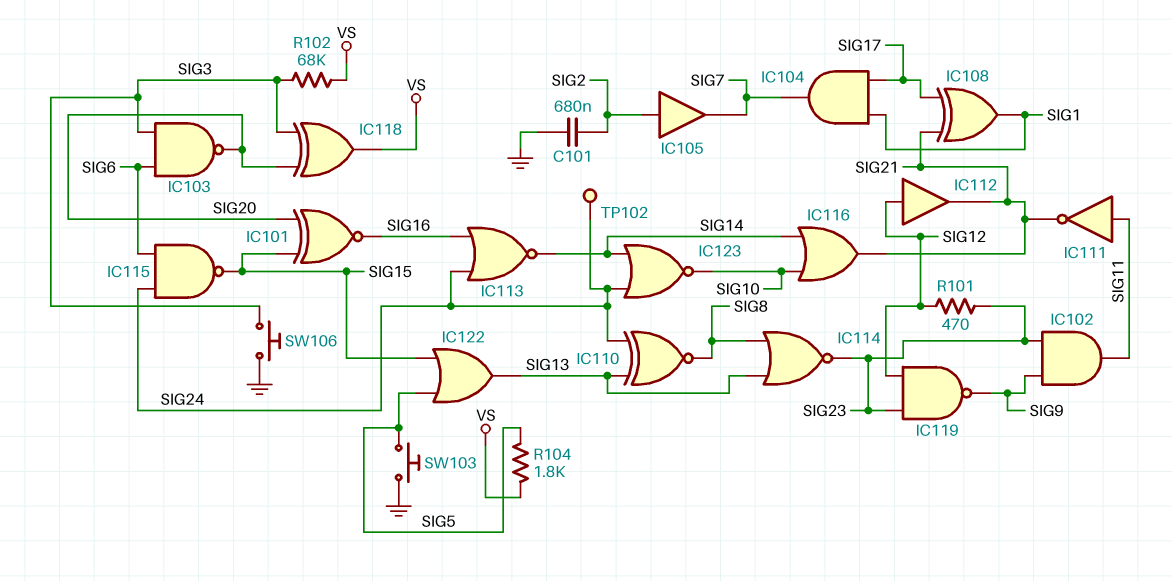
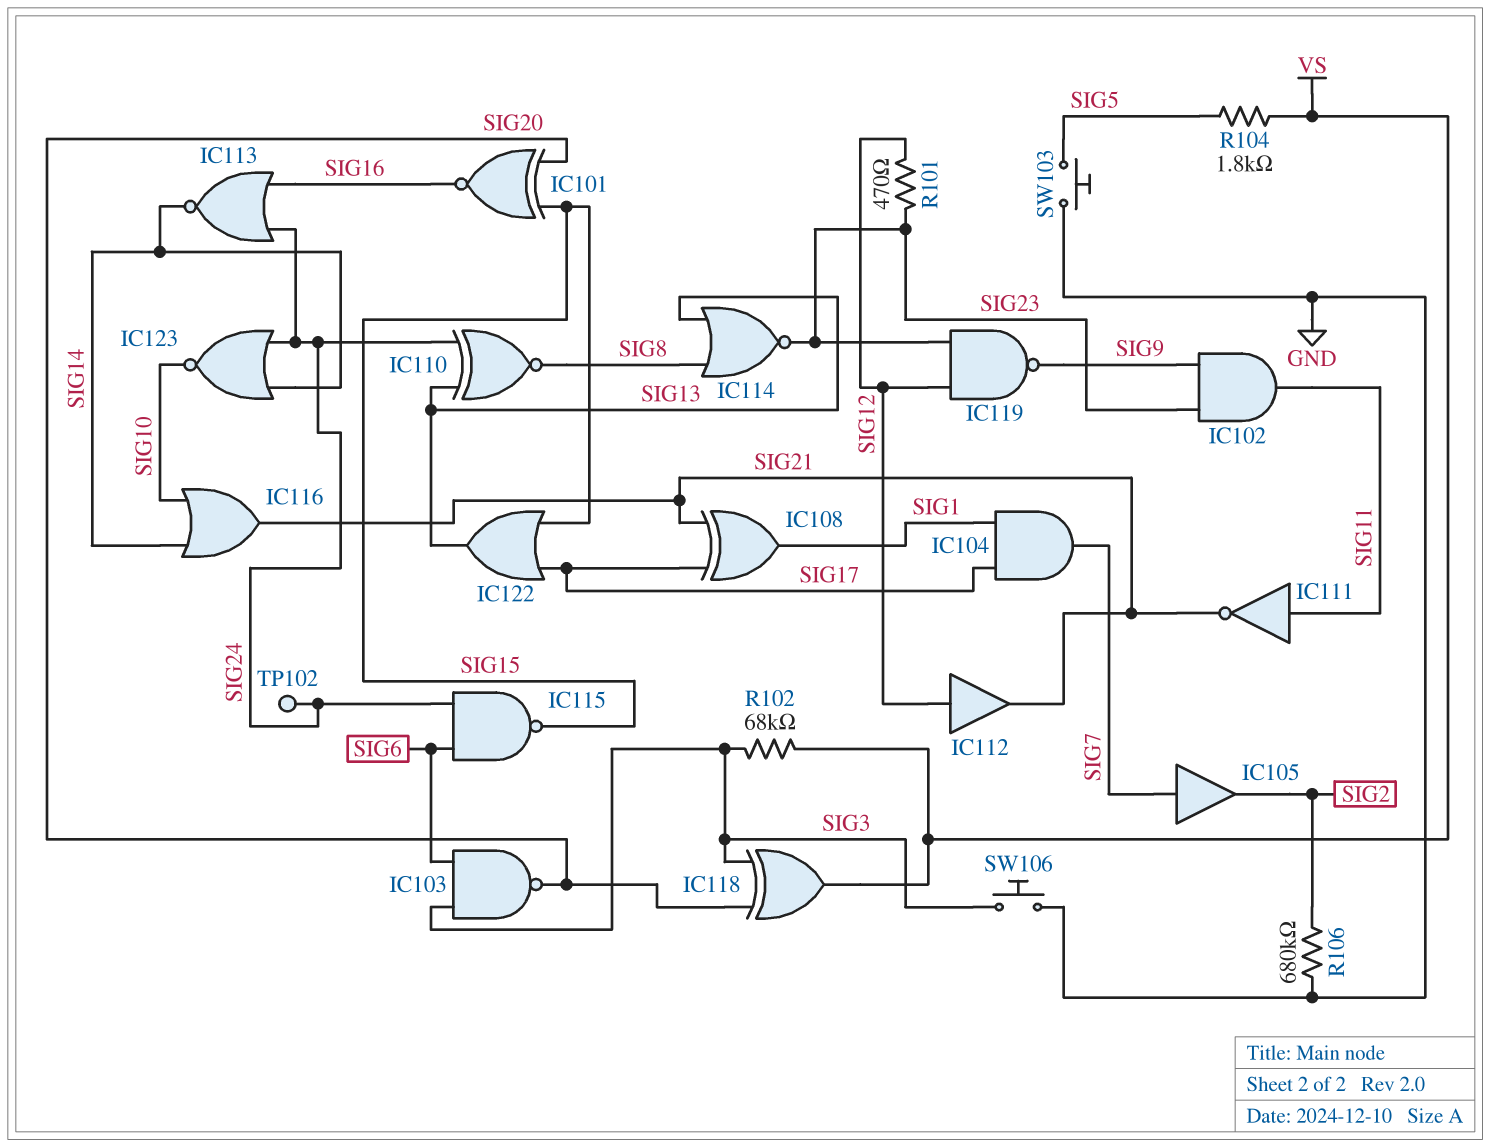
C101: 680nF (GND, SIG2) -> none
IC105: buffer (in SIG2, out SIG7) -> buffer (in SIG7, out SIG2)
IC122: OR (in SIG5, in SIG15, out SIG13) -> OR (in SIG15, in SIG17, out SIG13)
R106: none -> 680k (GND, SIG2)

